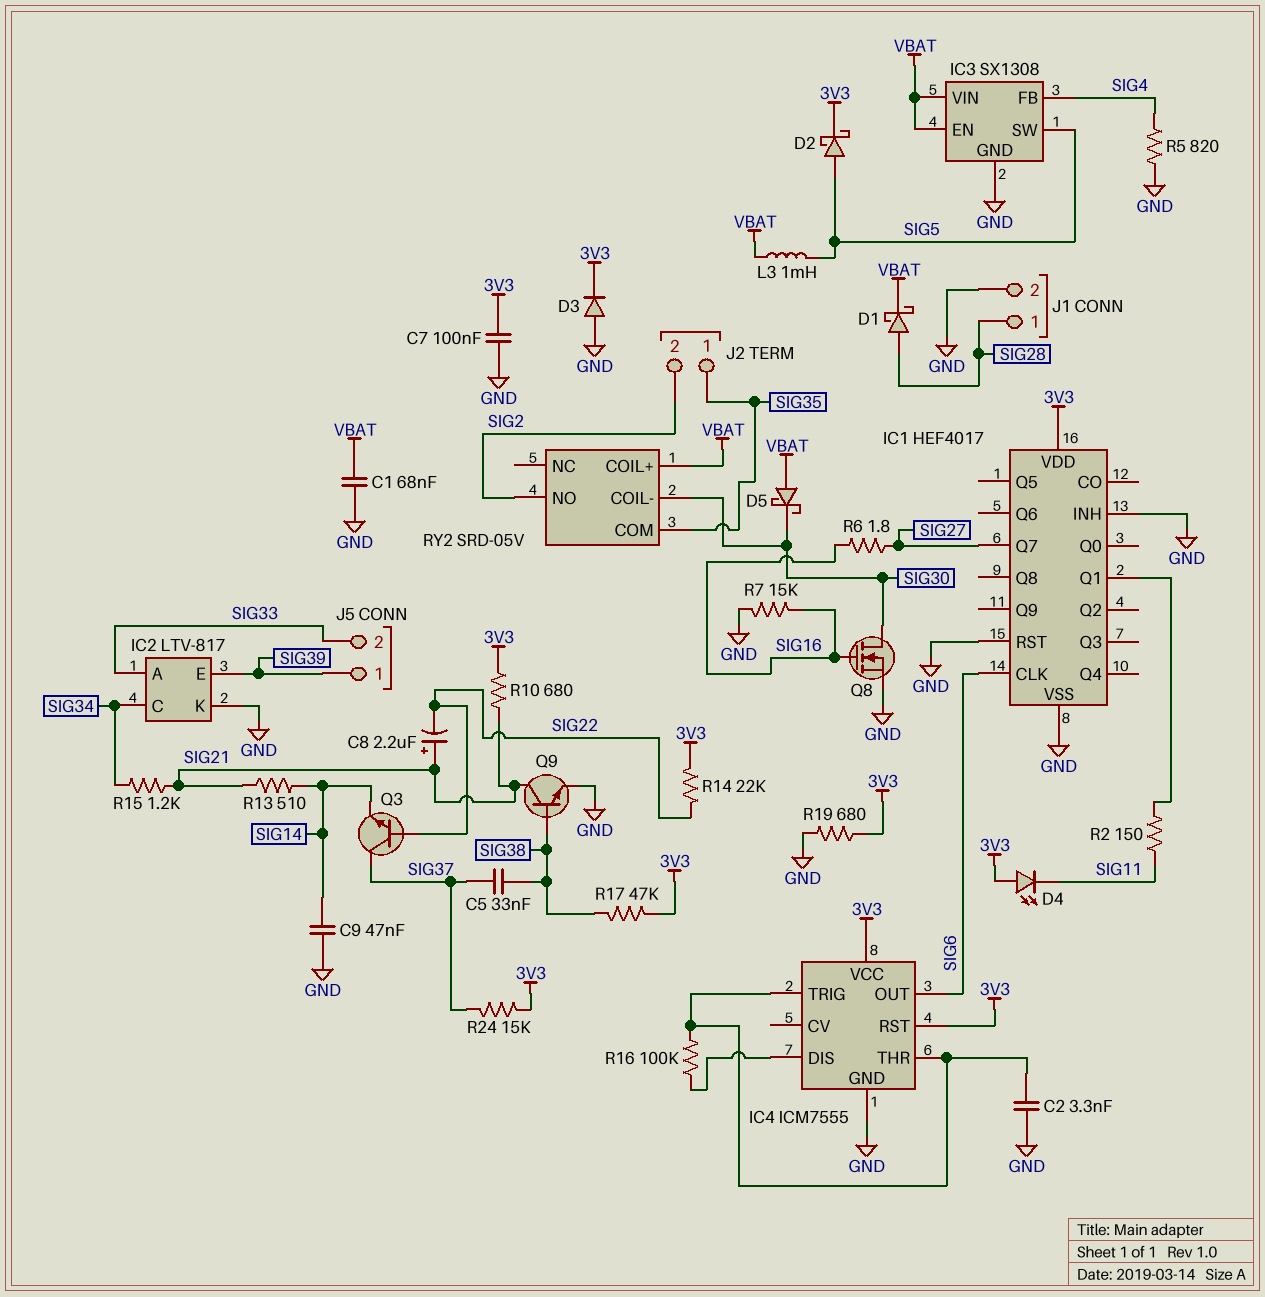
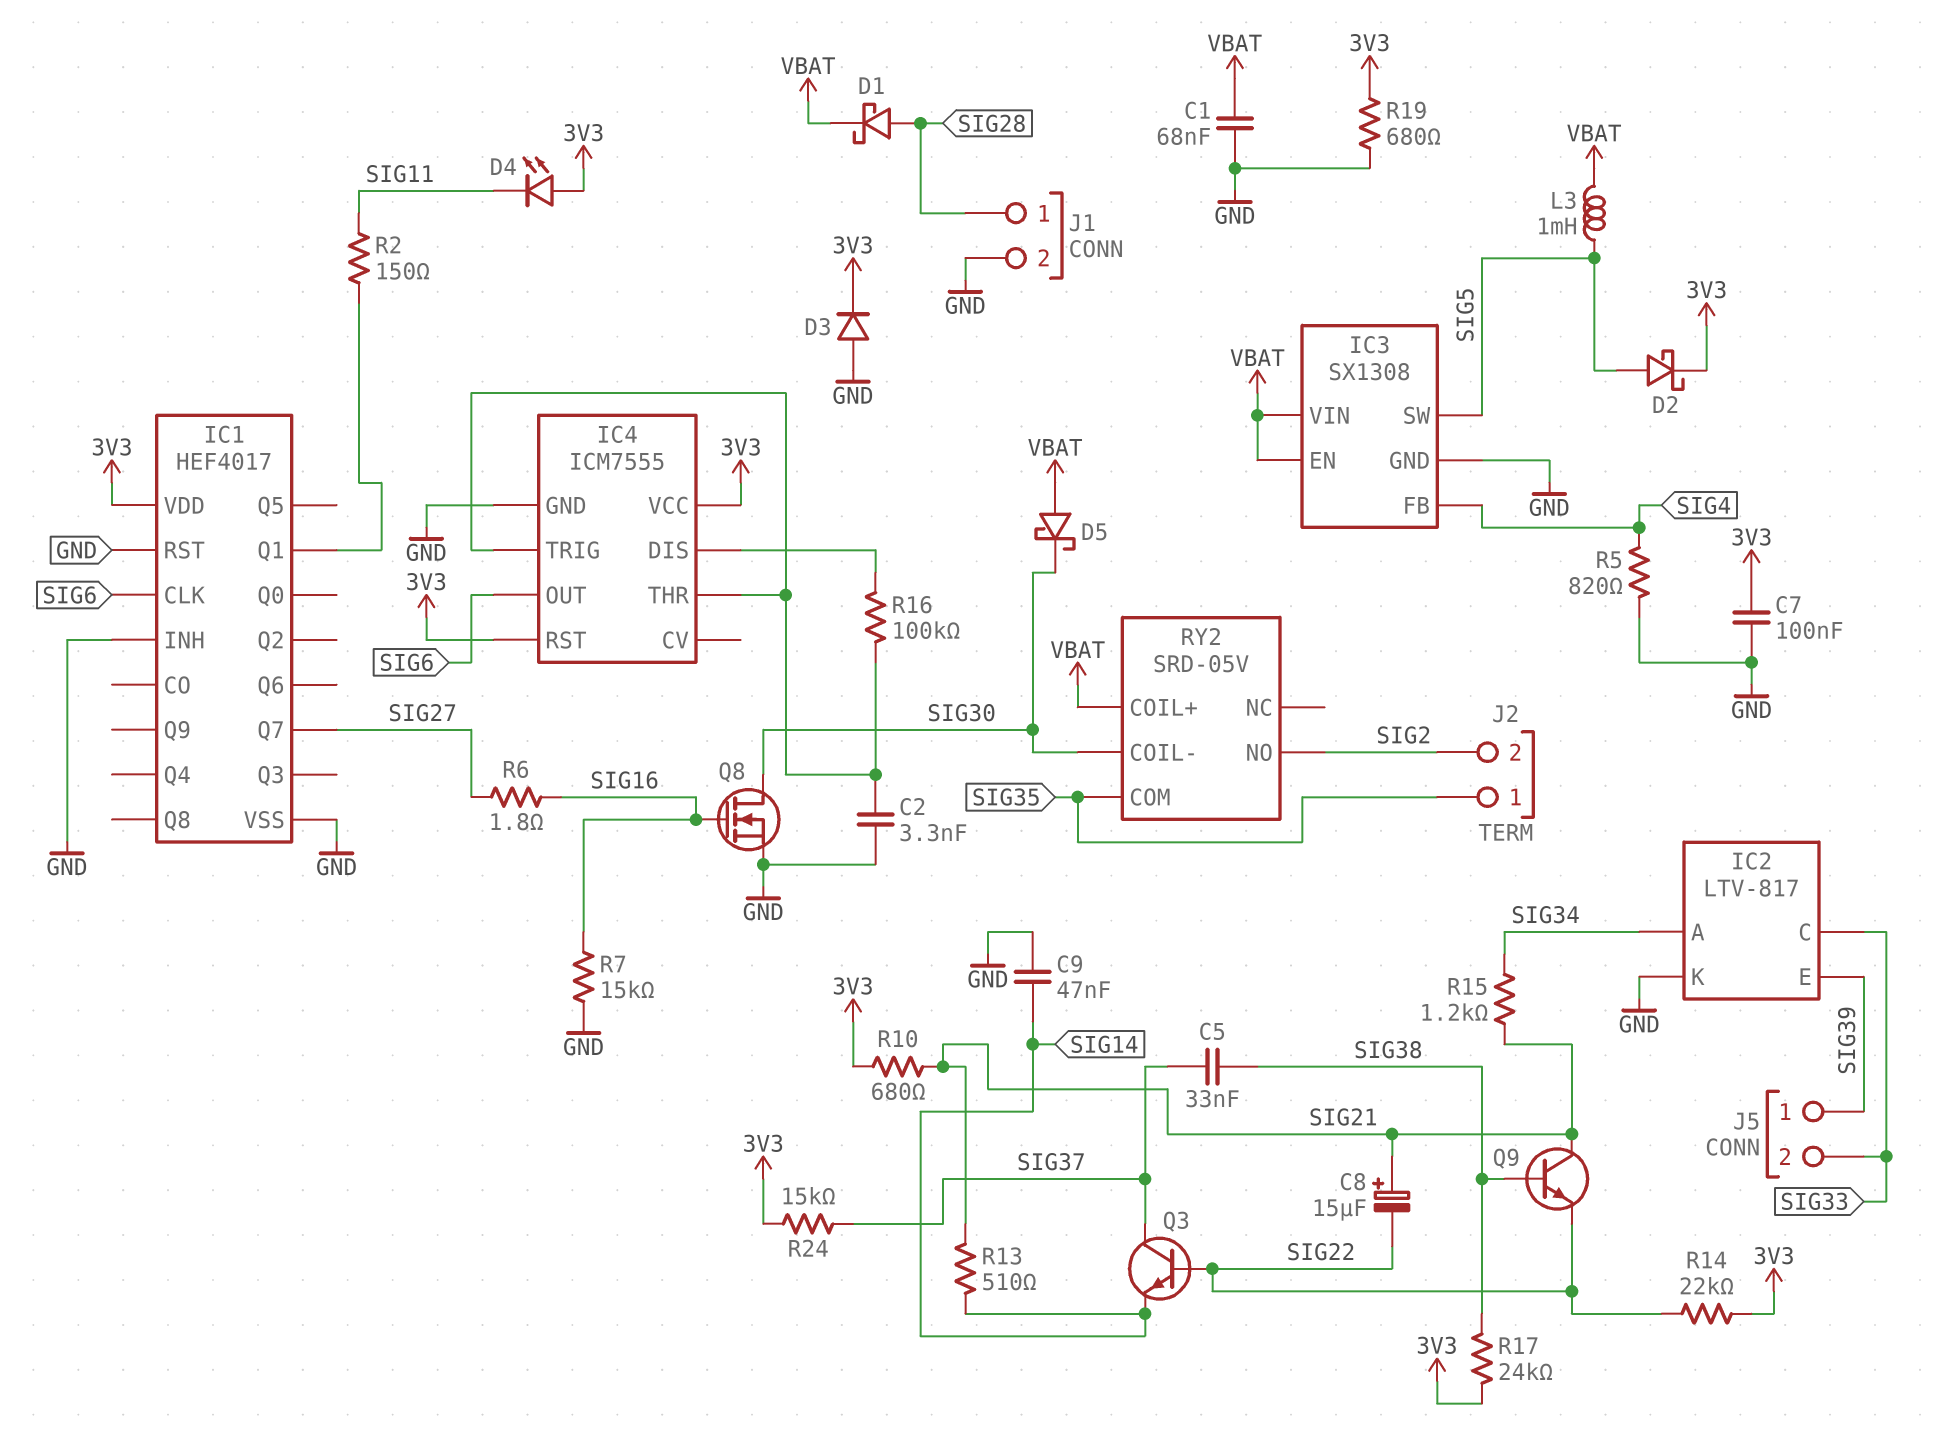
C8: 2.2uF (plus SIG21, minus SIG22) -> 15uF (plus SIG21, minus SIG22)
IC2 pin A: SIG33 -> SIG34
IC2 pin C: SIG34 -> SIG33
Q9: NPN (B SIG38, C SIG21, E GND) -> NPN (B SIG38, C SIG21, E SIG22)
R17: 47k (3V3, SIG38) -> 24k (3V3, SIG38)

